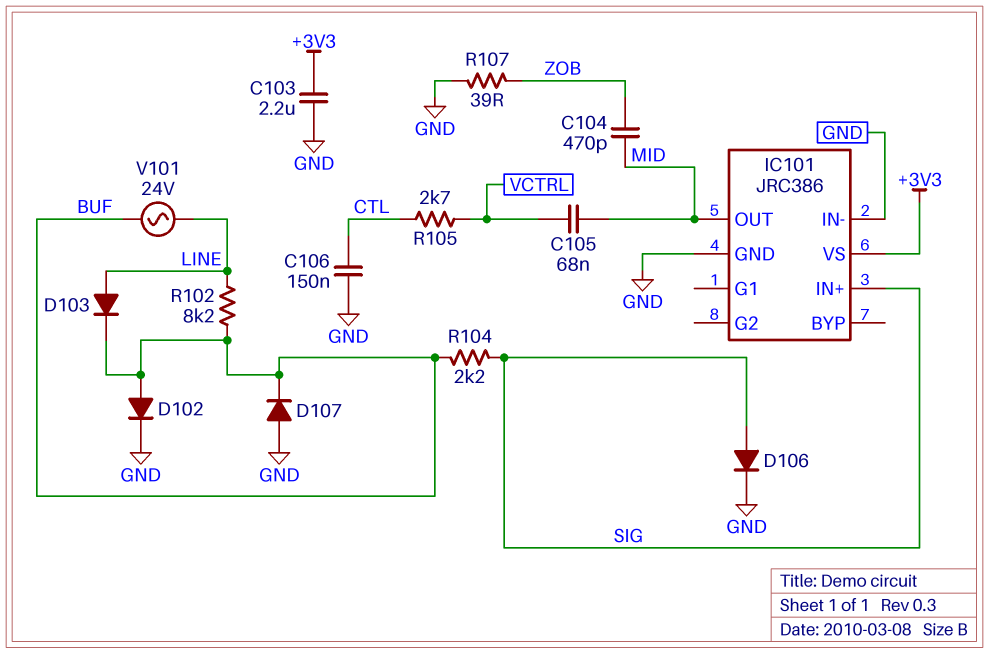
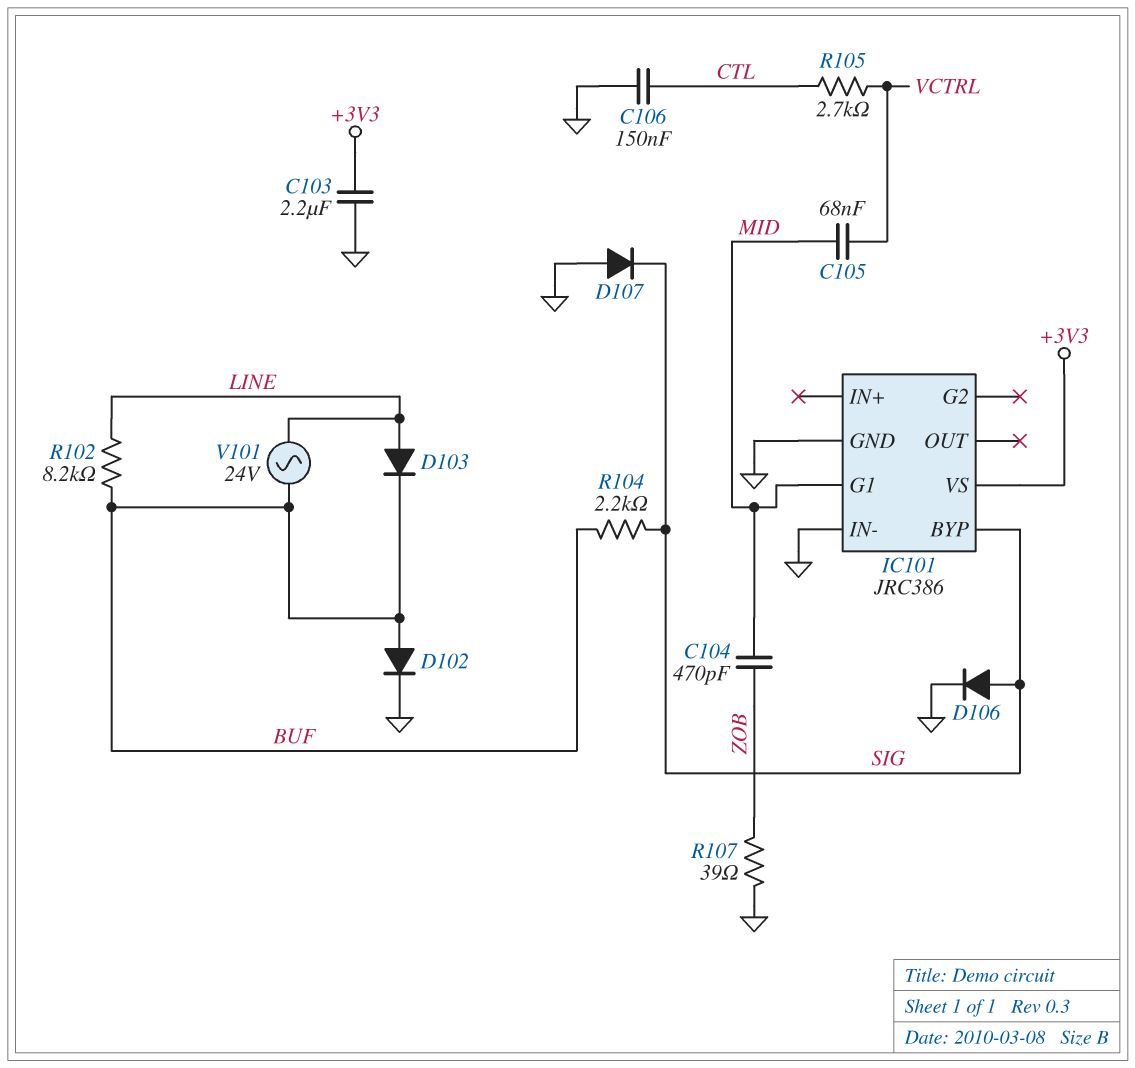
D107: diode (A GND, K BUF) -> diode (A GND, K SIG)
IC101 pin BYP: none -> SIG
IC101 pin G1: none -> MID
IC101 pin IN+: SIG -> none
IC101 pin OUT: MID -> none

